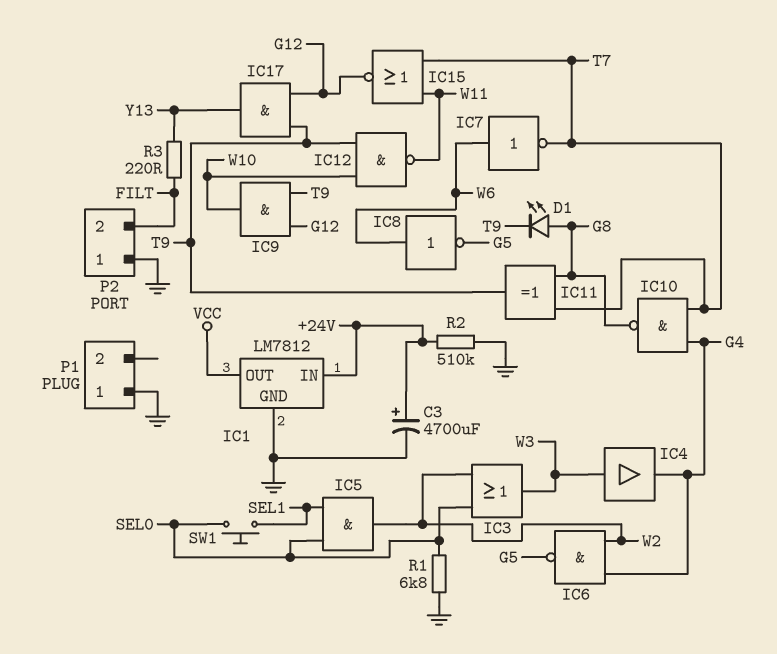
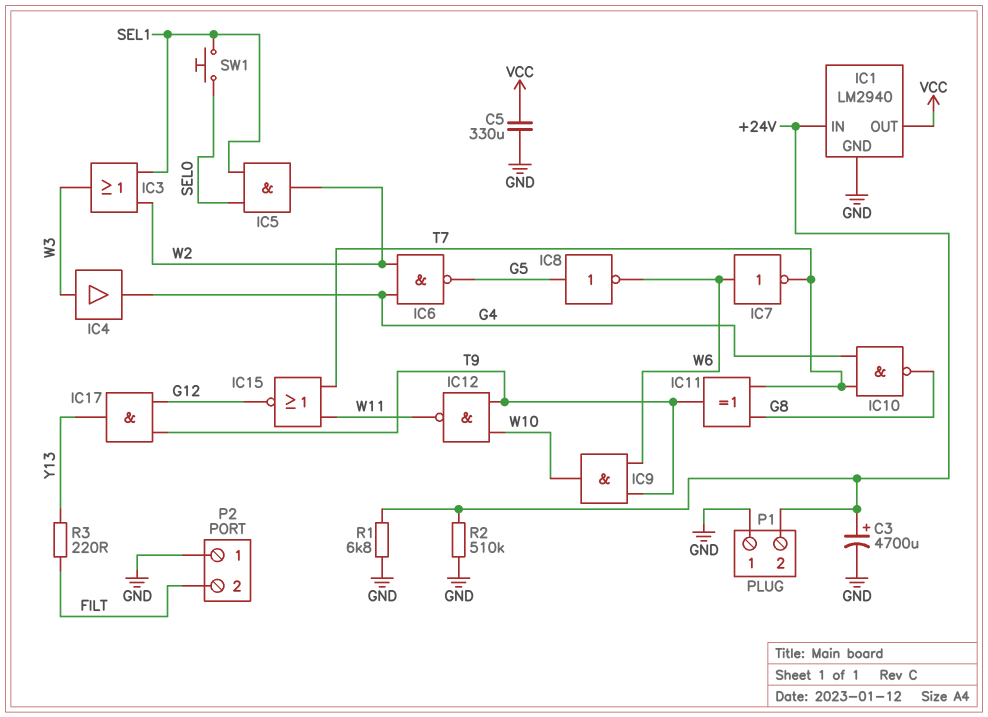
C5: none -> 330uF (GND, VCC)
D1: LED (A G8, K T9) -> none
IC1: LM7812 -> LM2940
IC3: OR (in SEL0, in W2, out W3) -> OR (in SEL1, in W2, out W3)
IC8: NOT (in W6, out G5) -> NOT (in G5, out W6)
IC9: AND (in G12, in T9, out W10) -> AND (in T9, in W6, out W10)
P1 pin 2: none -> +24V
R1: 6.8k (GND, SEL0) -> 6.8k (+24V, GND)

